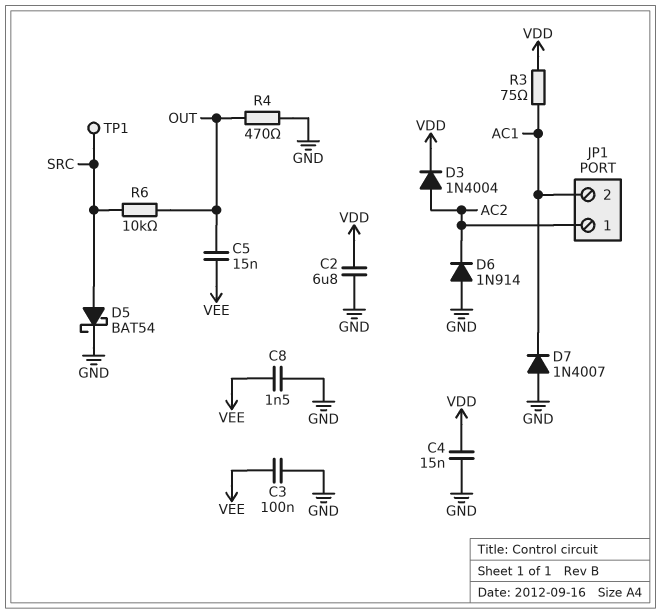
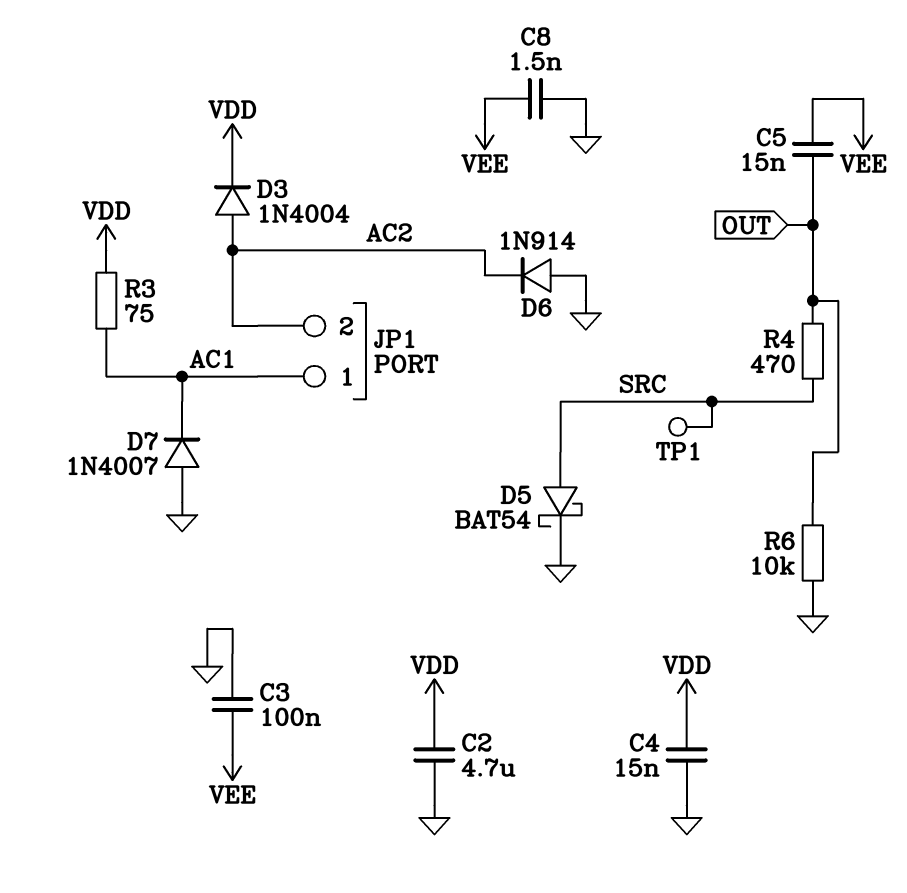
C2: 6.8uF (GND, VDD) -> 4.7uF (GND, VDD)
JP1 pin 1: AC2 -> AC1
JP1 pin 2: AC1 -> AC2
R4: 470 (GND, OUT) -> 470 (OUT, SRC)
R6: 10k (OUT, SRC) -> 10k (GND, OUT)

